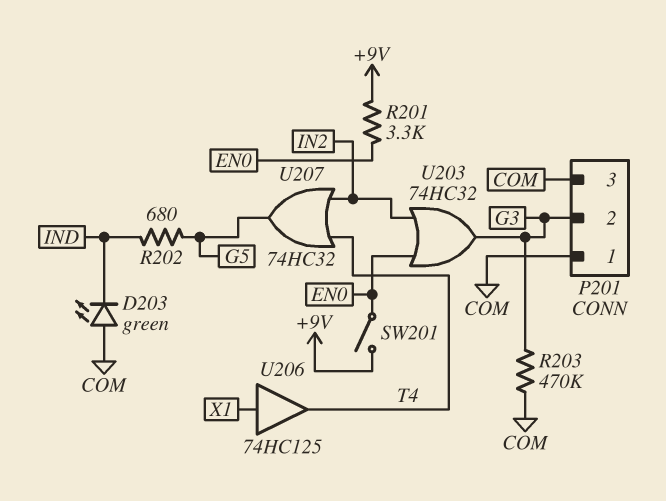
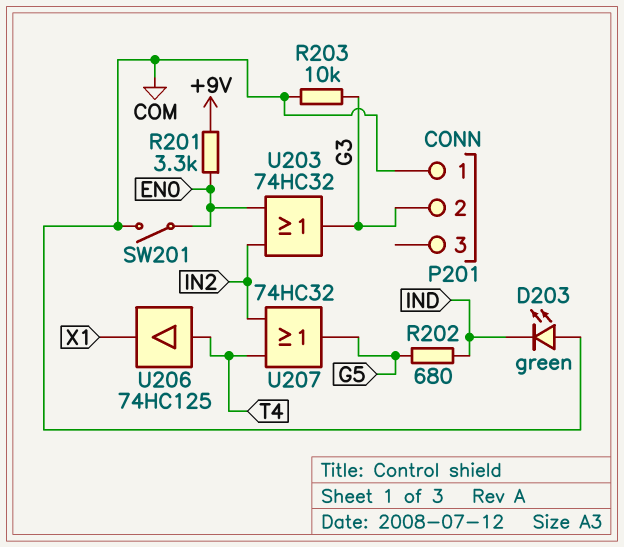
P201 pin 3: COM -> none
R203: 470k (COM, G3) -> 10k (COM, G3)
SW201: switch (+9V, EN0) -> switch (COM, EN0)
U206: buffer 74HC125 (in X1, out T4) -> buffer 74HC125 (in T4, out X1)

